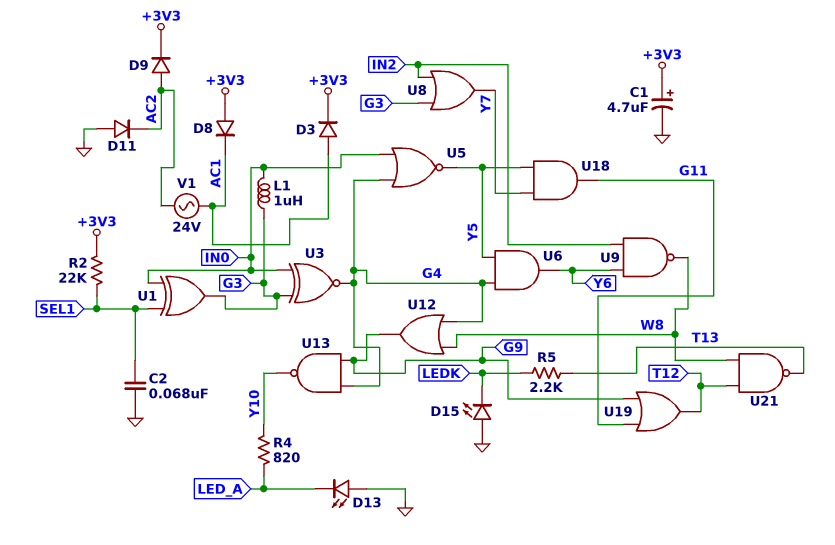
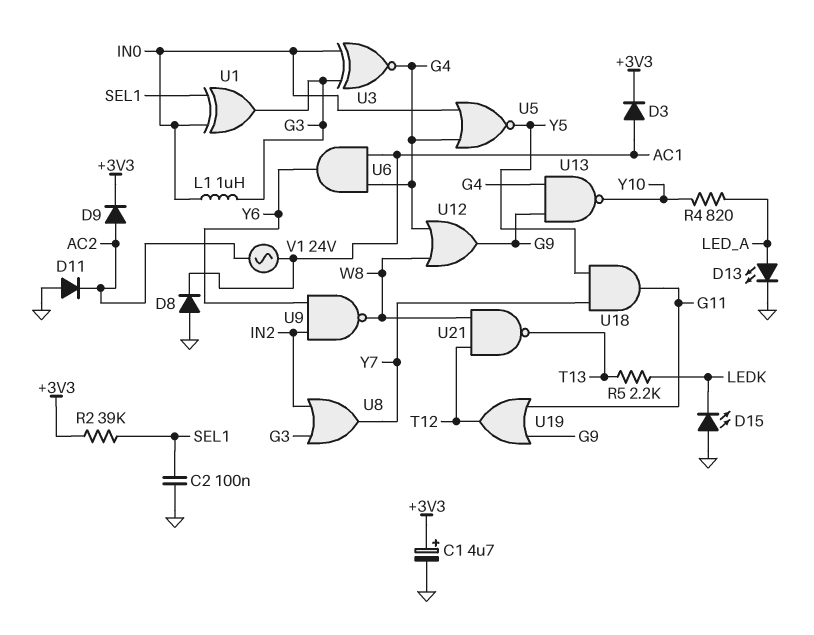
C2: 68nF (GND, SEL1) -> 100nF (GND, SEL1)
D8: diode (A +3V3, K AC1) -> diode (A GND, K AC1)
D13: LED (A GND, K LED_A) -> LED (A LED_A, K GND)
R2: 22k (+3V3, SEL1) -> 39k (+3V3, SEL1)
U6: AND (in G4, in Y5, out Y6) -> AND (in AC1, in G4, out Y6)

